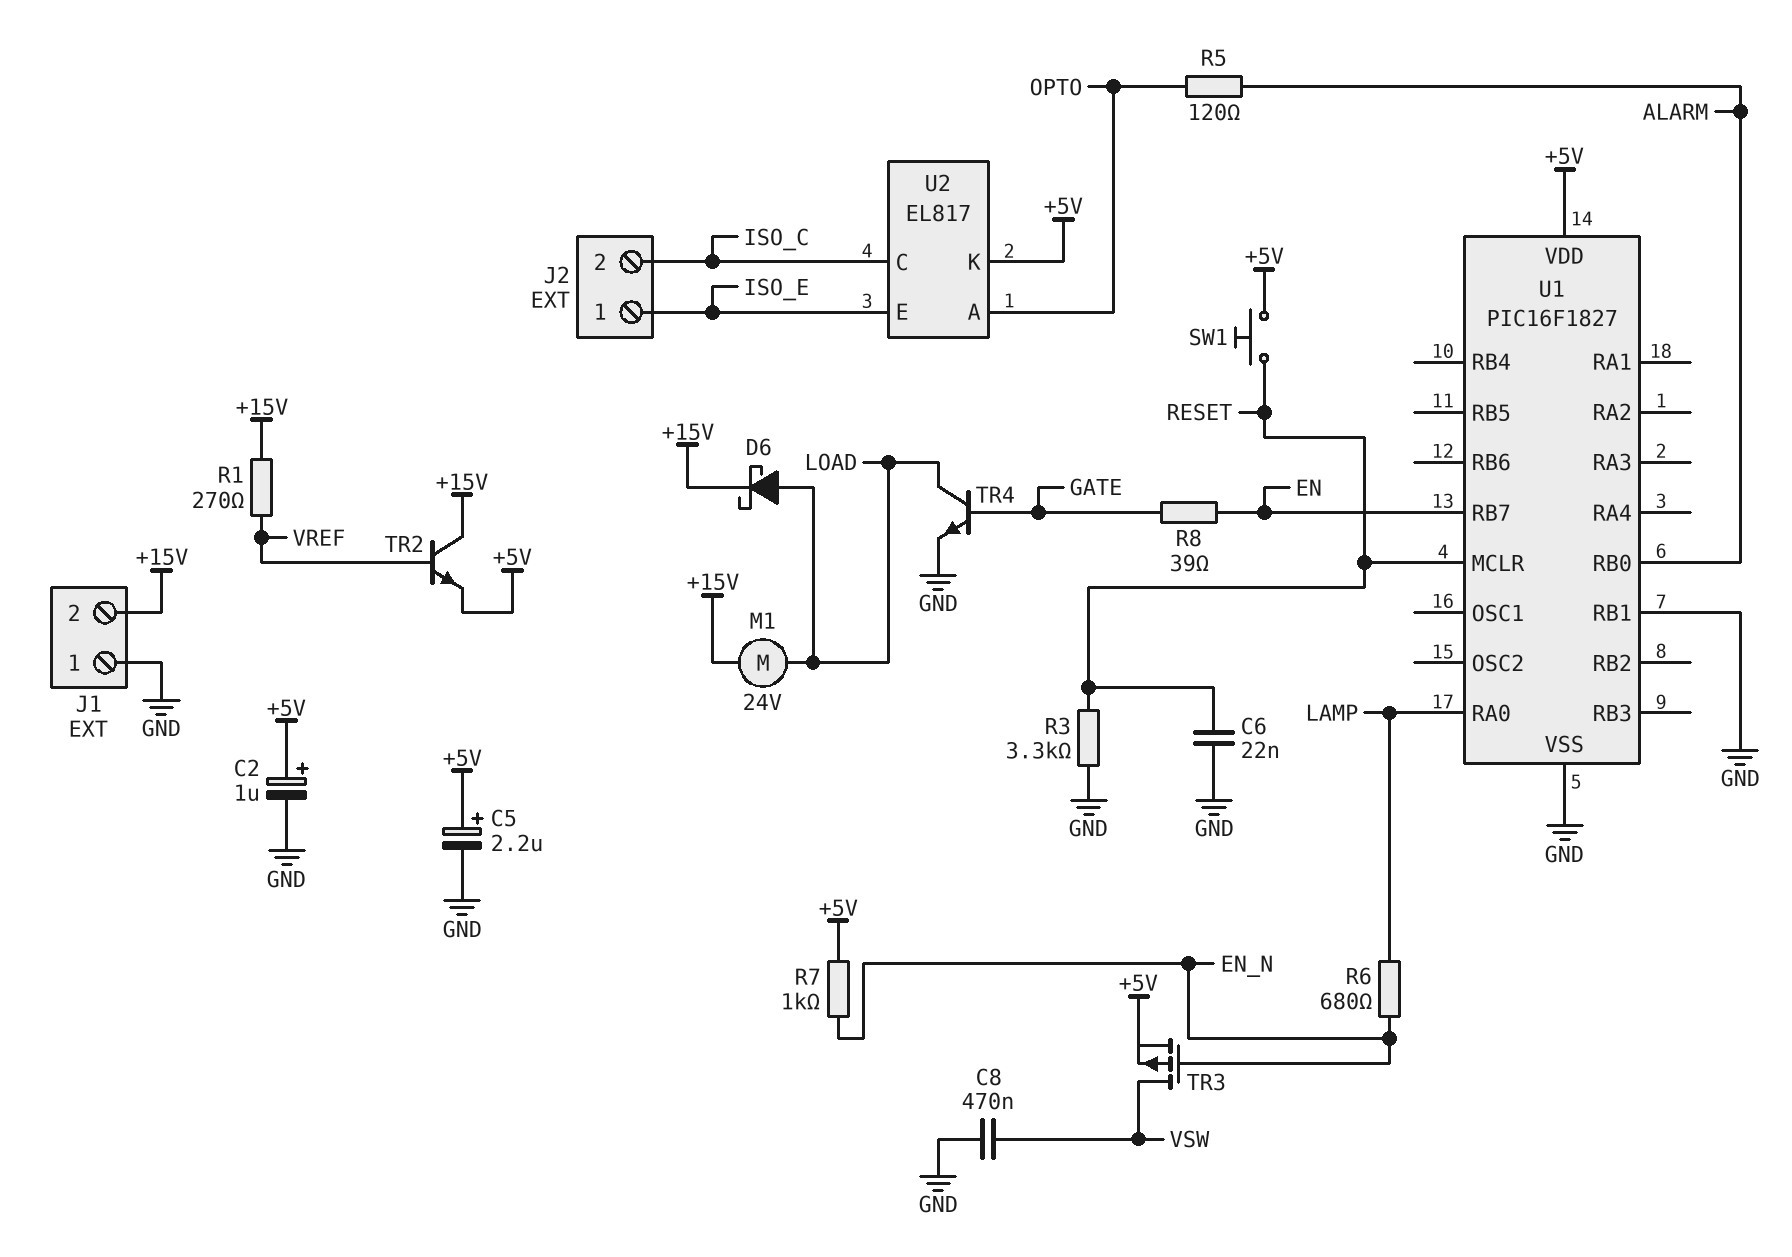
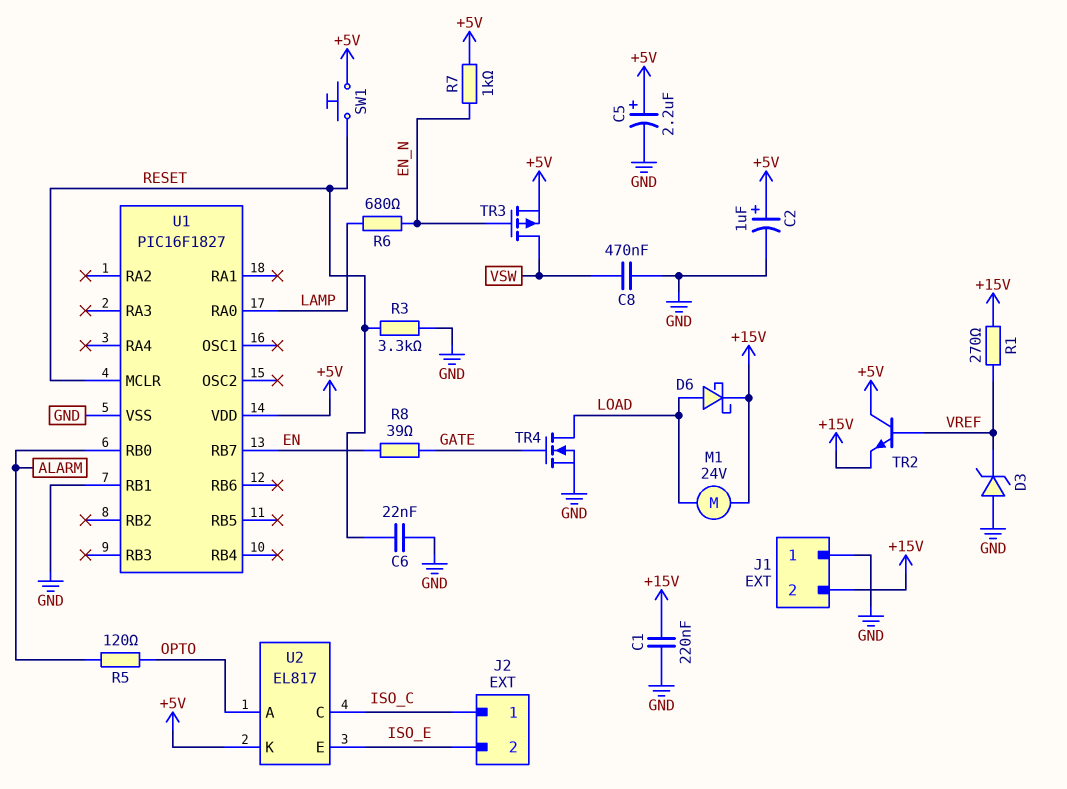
C1: none -> 220nF (+15V, GND)
D3: none -> zener (A GND, K VREF)
J2 pin 1: ISO_E -> ISO_C
J2 pin 2: ISO_C -> ISO_E
TR2: NPN (B VREF, C +15V, E +5V) -> NPN (B VREF, C +5V, E +15V)
TR4: NPN (B GATE, C LOAD, E GND) -> NMOS (G GATE, D LOAD, S GND)

